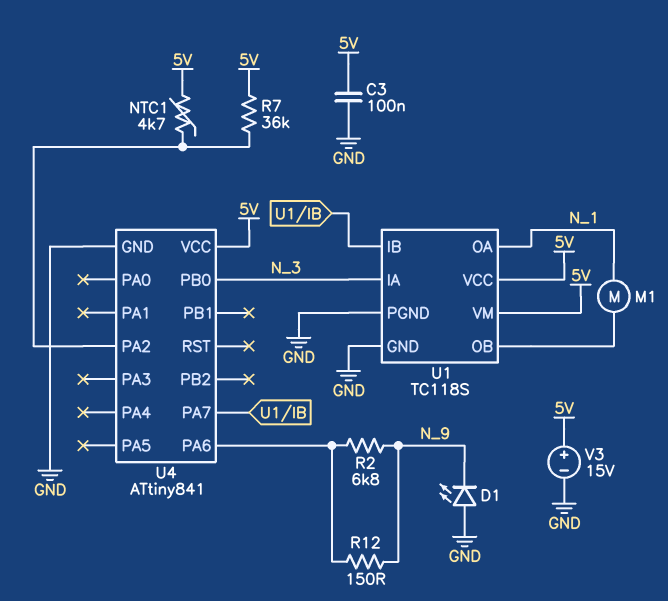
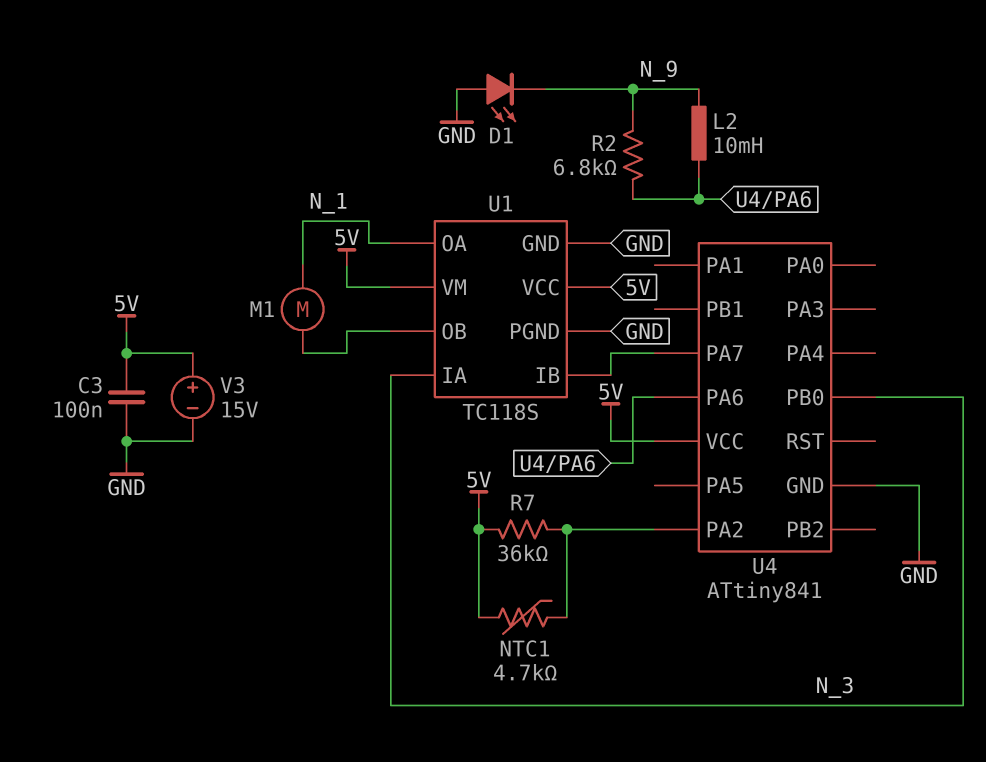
L2: none -> 10mH (N_9, U4/PA6)
R12: 150 (N_9, U4/PA6) -> none

